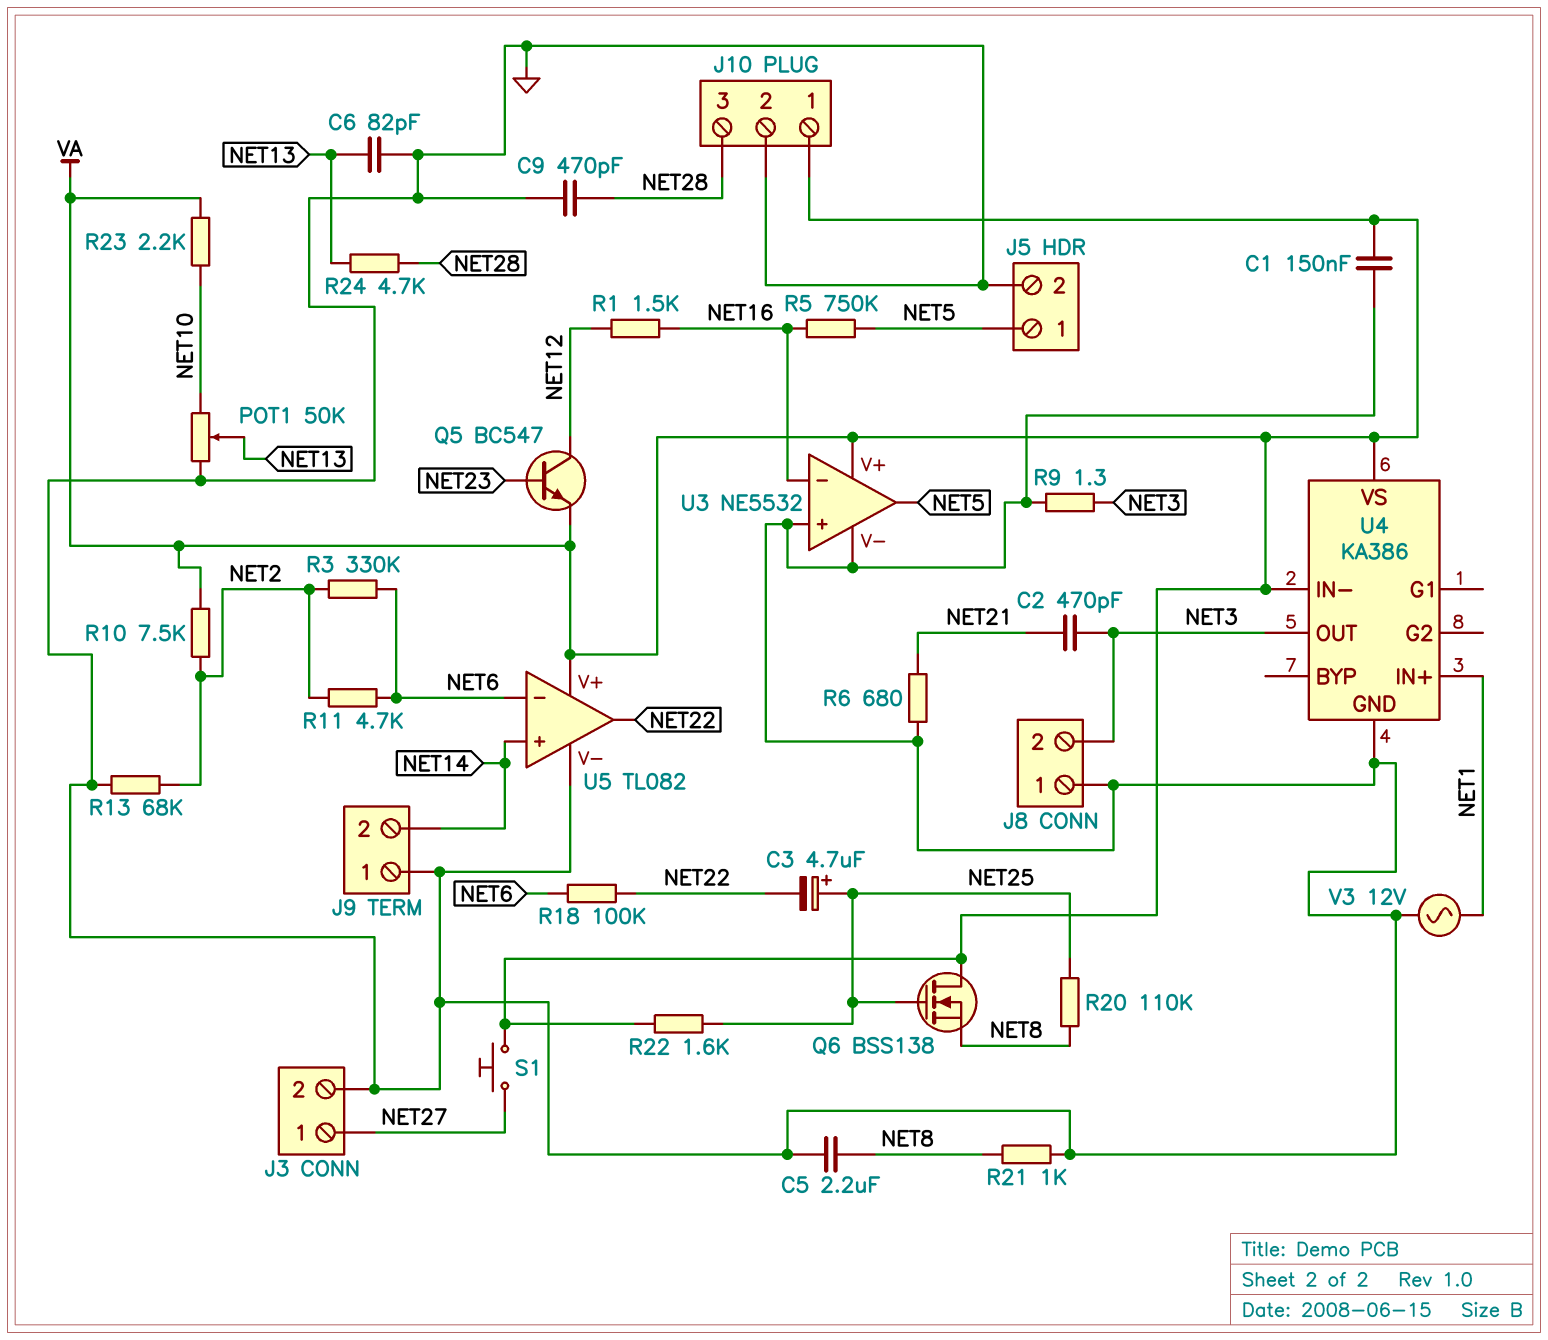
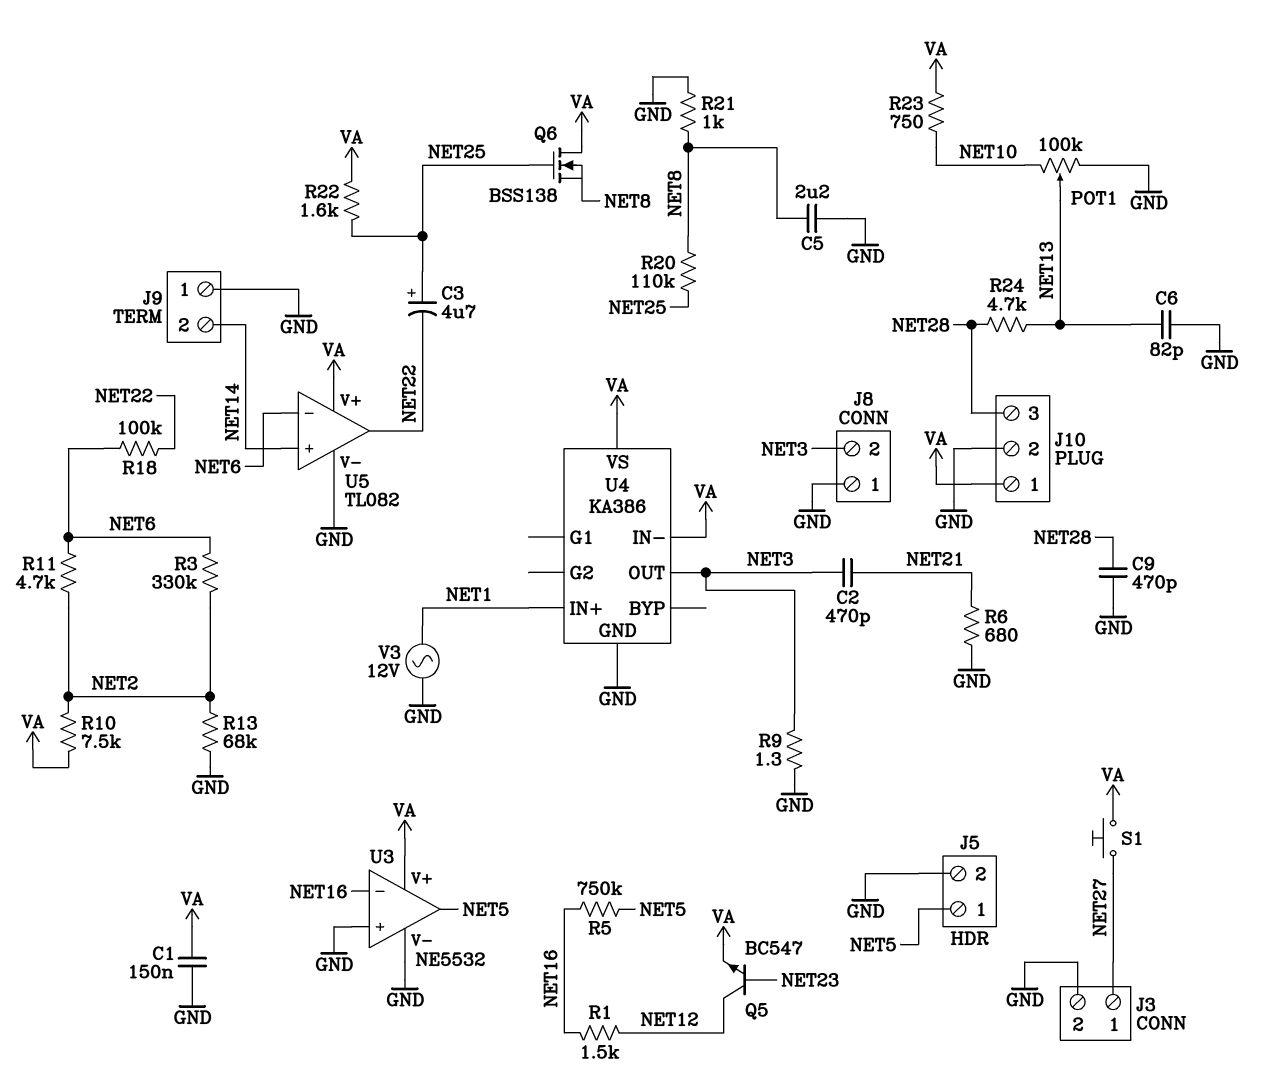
POT1: 50k (GND, NET10, wiper NET13) -> 100k (GND, NET10, wiper NET13)
R23: 2.2k (NET10, VA) -> 750 (NET10, VA)

